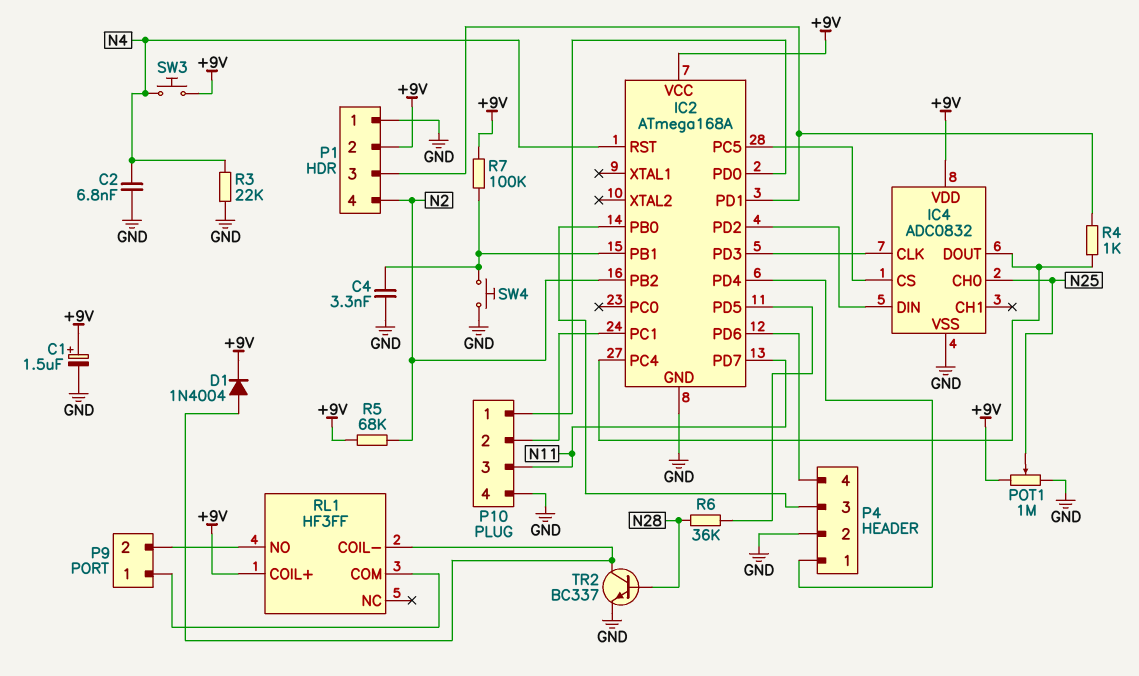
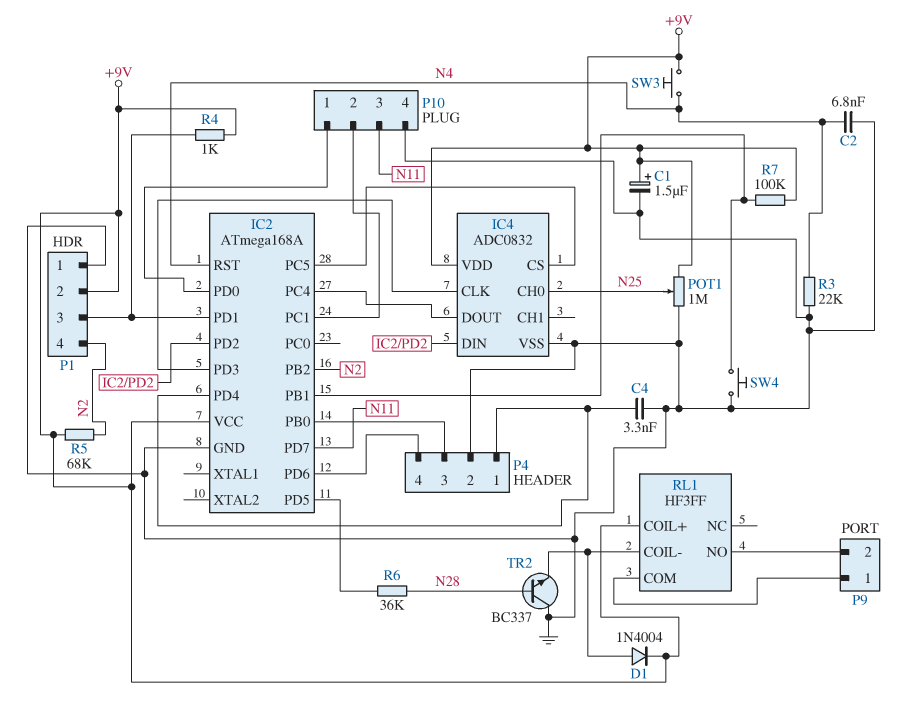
C4: 3.3nF (GND, IC2/PB1) -> 3.3nF (GND, IC2/PD4)
R4: 1k (IC2/PC4, IC2/PD1) -> 1k (+9V, IC2/PD1)
TR2: NPN BC337 (B N28, C RL1/COIL-, E GND) -> NPN BC337 (B N28, C GND, E RL1/COIL-)

